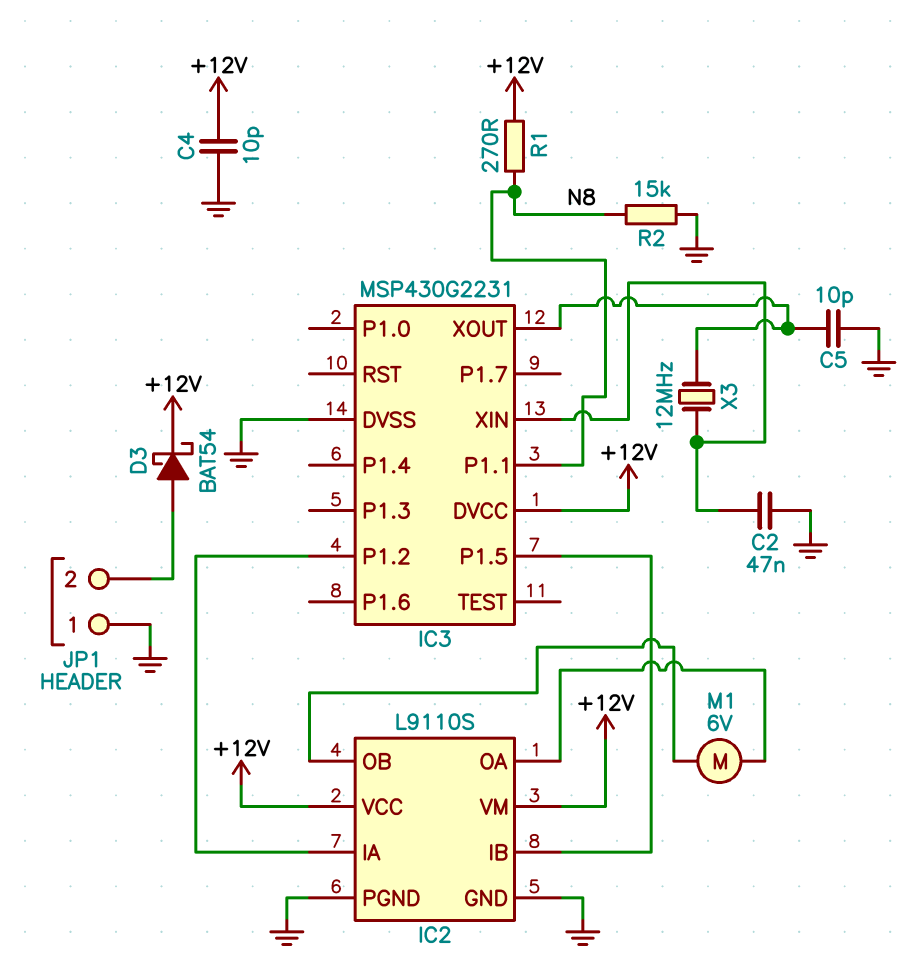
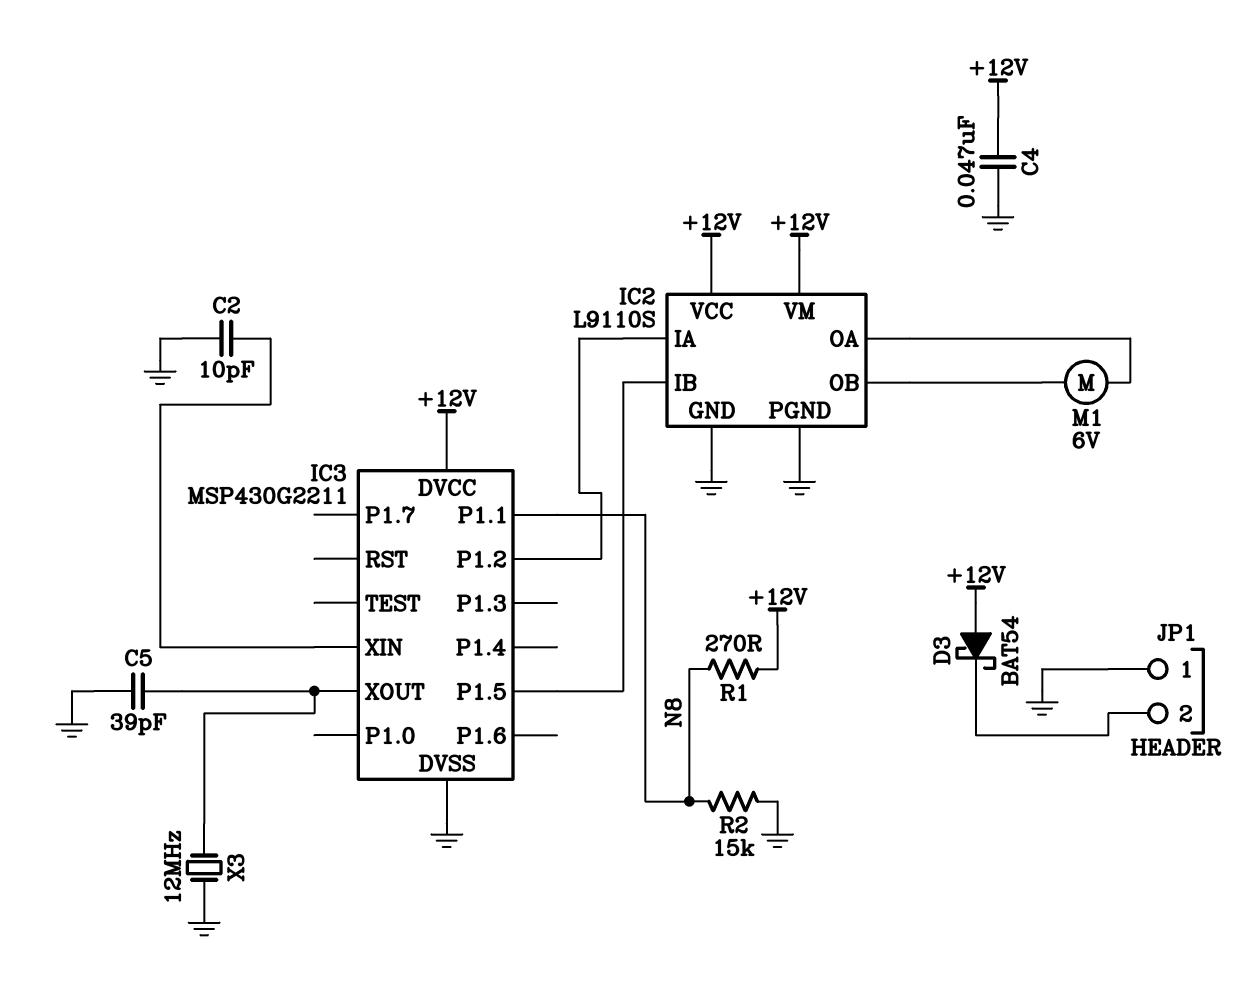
C2: 47nF (GND, IC3/XIN) -> 10pF (GND, IC3/XIN)
C4: 10pF (+12V, GND) -> 47nF (+12V, GND)
C5: 10pF (GND, IC3/XOUT) -> 39pF (GND, IC3/XOUT)
D3: schottky BAT54 (A JP1/2, K +12V) -> schottky BAT54 (A +12V, K JP1/2)
IC3: MSP430G2231 -> MSP430G2211
X3: 12MHz (IC3/XIN, IC3/XOUT) -> 12MHz (GND, IC3/XOUT)

